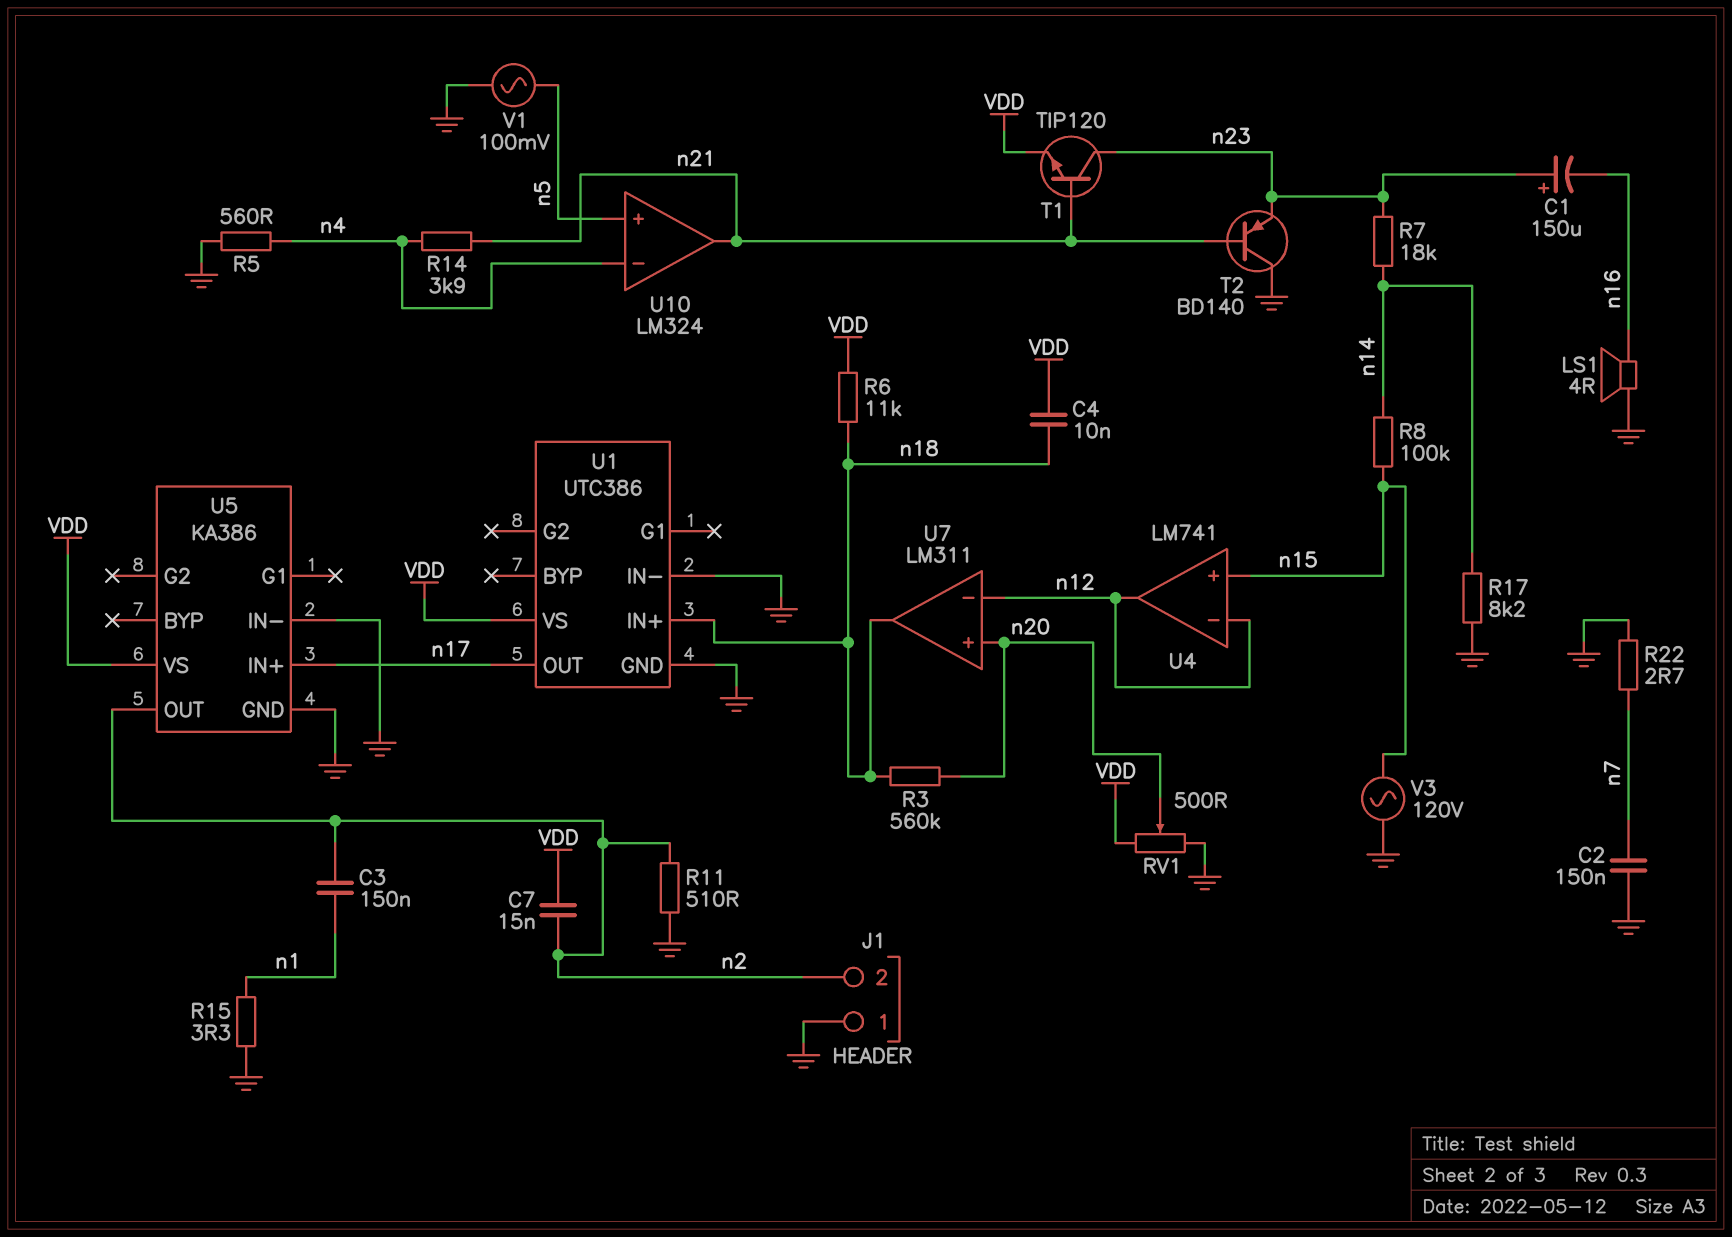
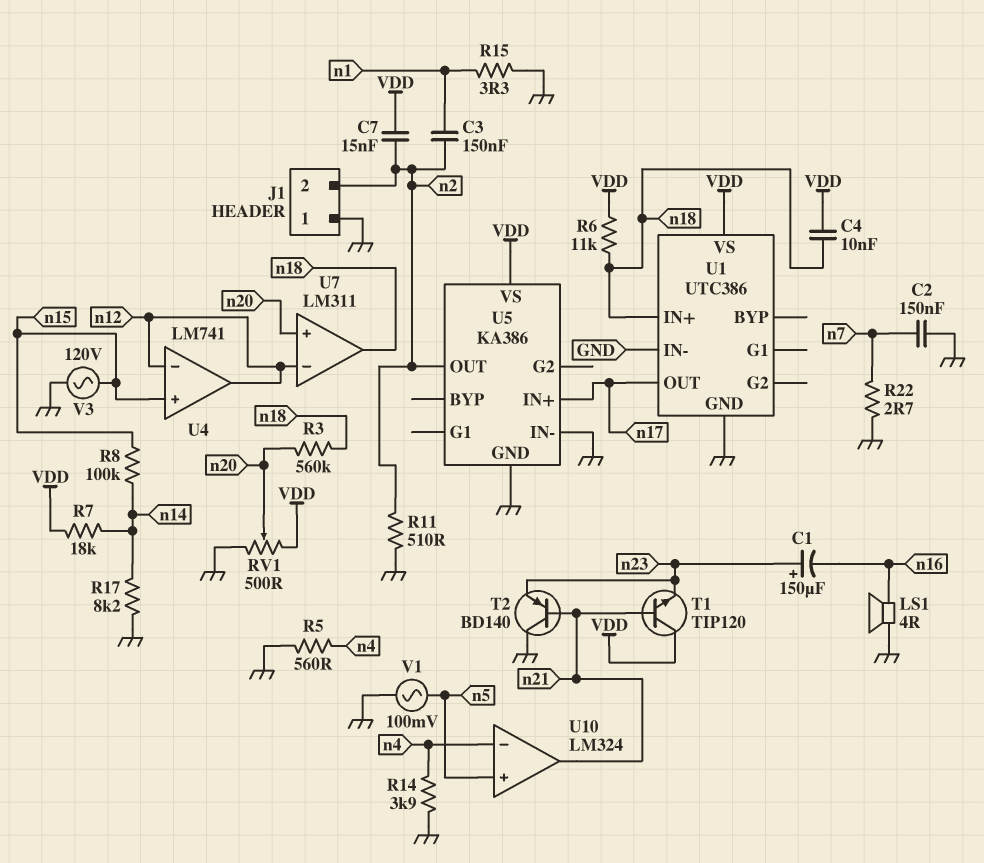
R7: 18k (n14, n23) -> 18k (VDD, n14)
R14: 3.9k (n4, n21) -> 3.9k (GND, n4)
T1: NPN TIP120 (B n21, C n23, E VDD) -> NPN TIP120 (B n21, C VDD, E n23)

